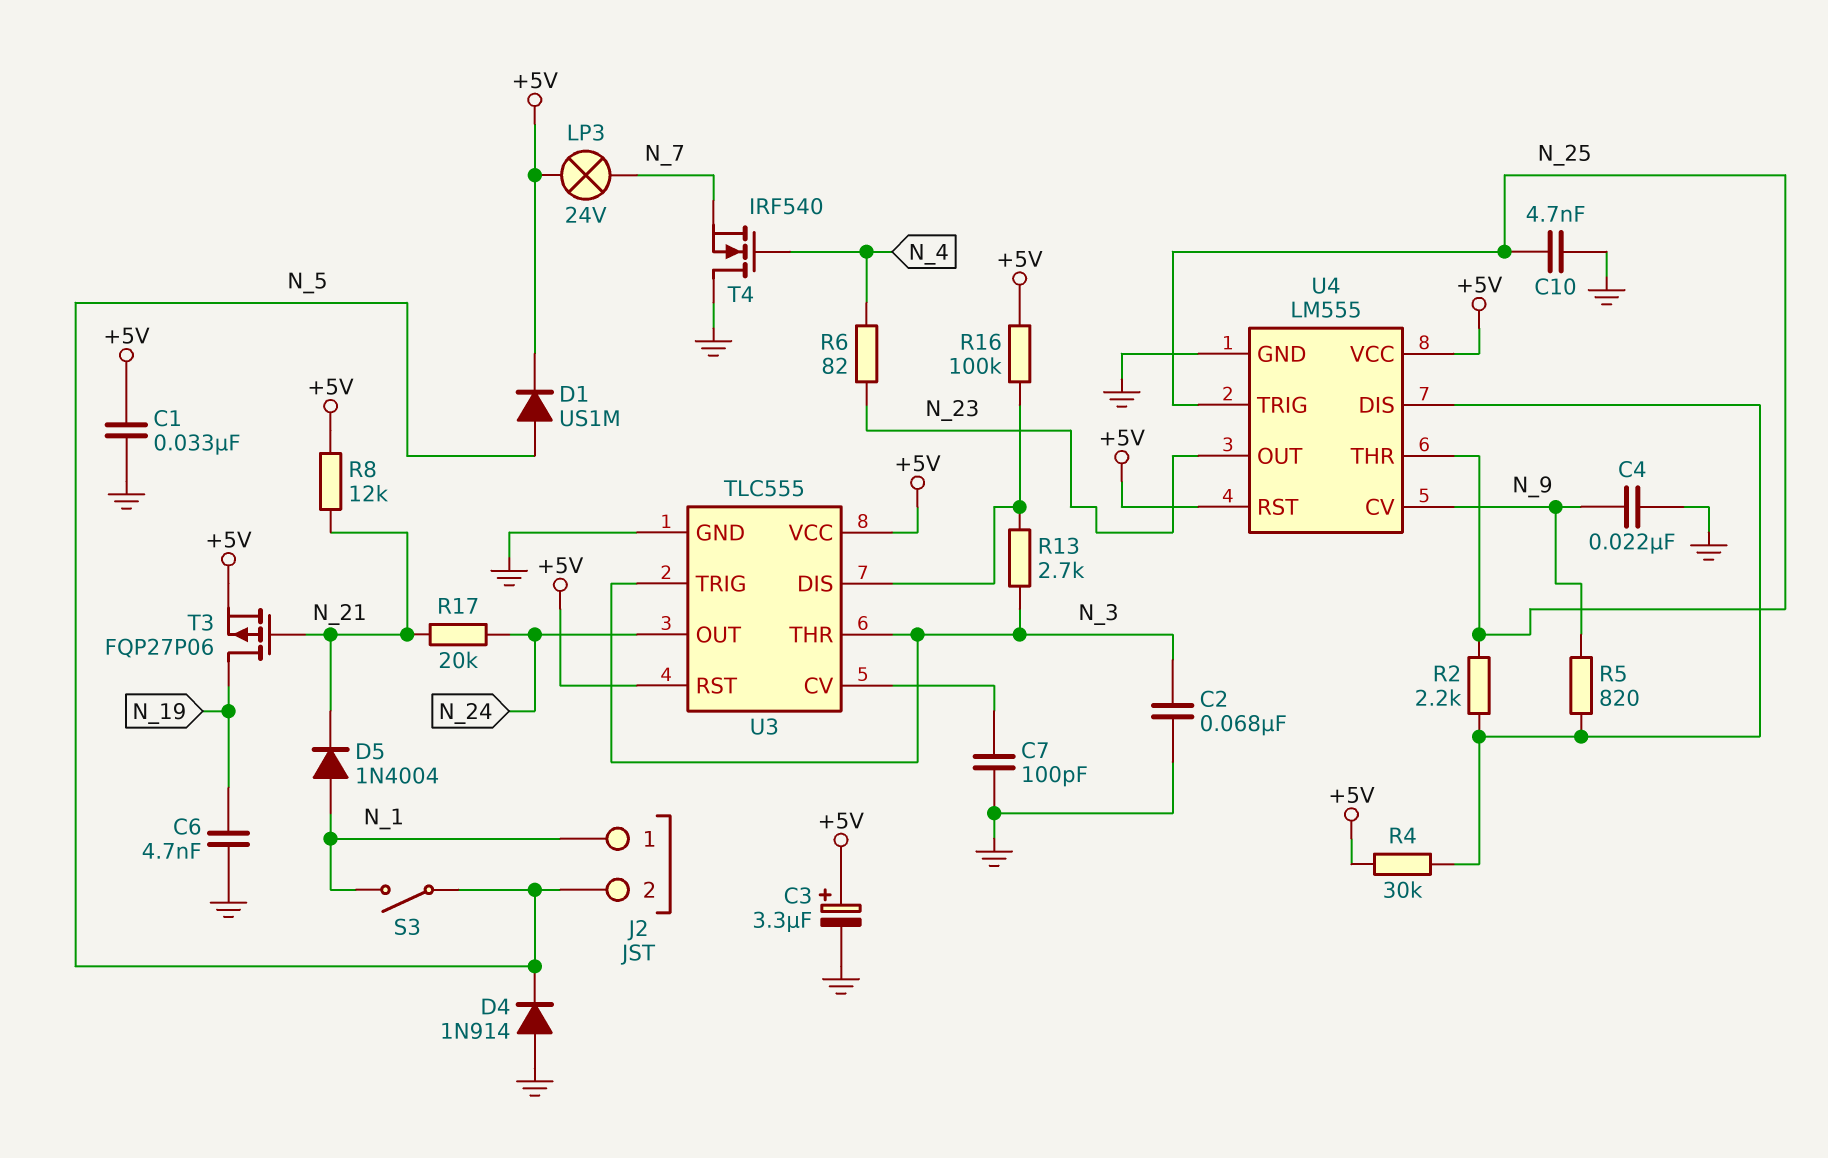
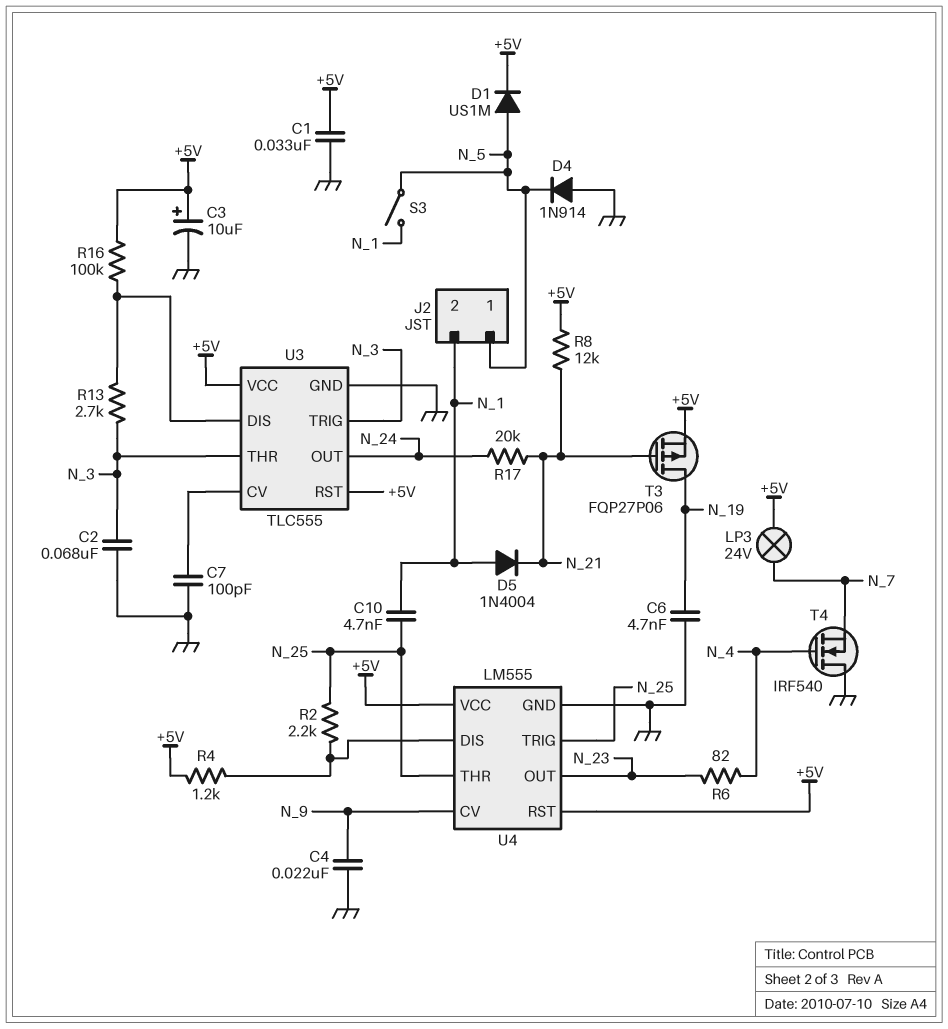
C3: 3.3uF (plus +5V, minus GND) -> 10uF (plus +5V, minus GND)
C10: 4.7nF (GND, N_25) -> 4.7nF (N_1, N_25)
J2 pin 1: N_1 -> N_5
J2 pin 2: N_5 -> N_1
R4: 30k (+5V, U4/DIS) -> 1.2k (+5V, U4/DIS)
R5: 820 (N_9, U4/DIS) -> none

